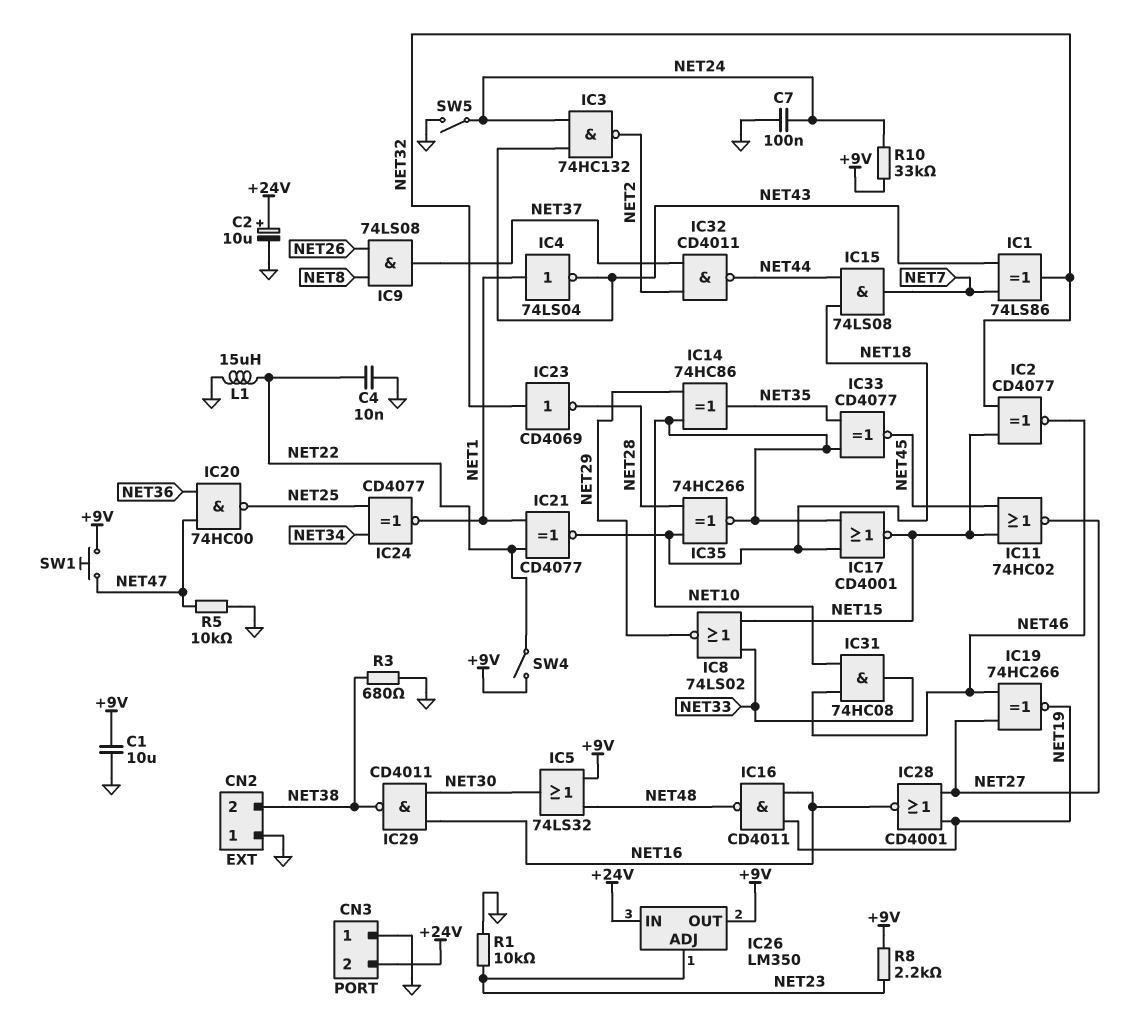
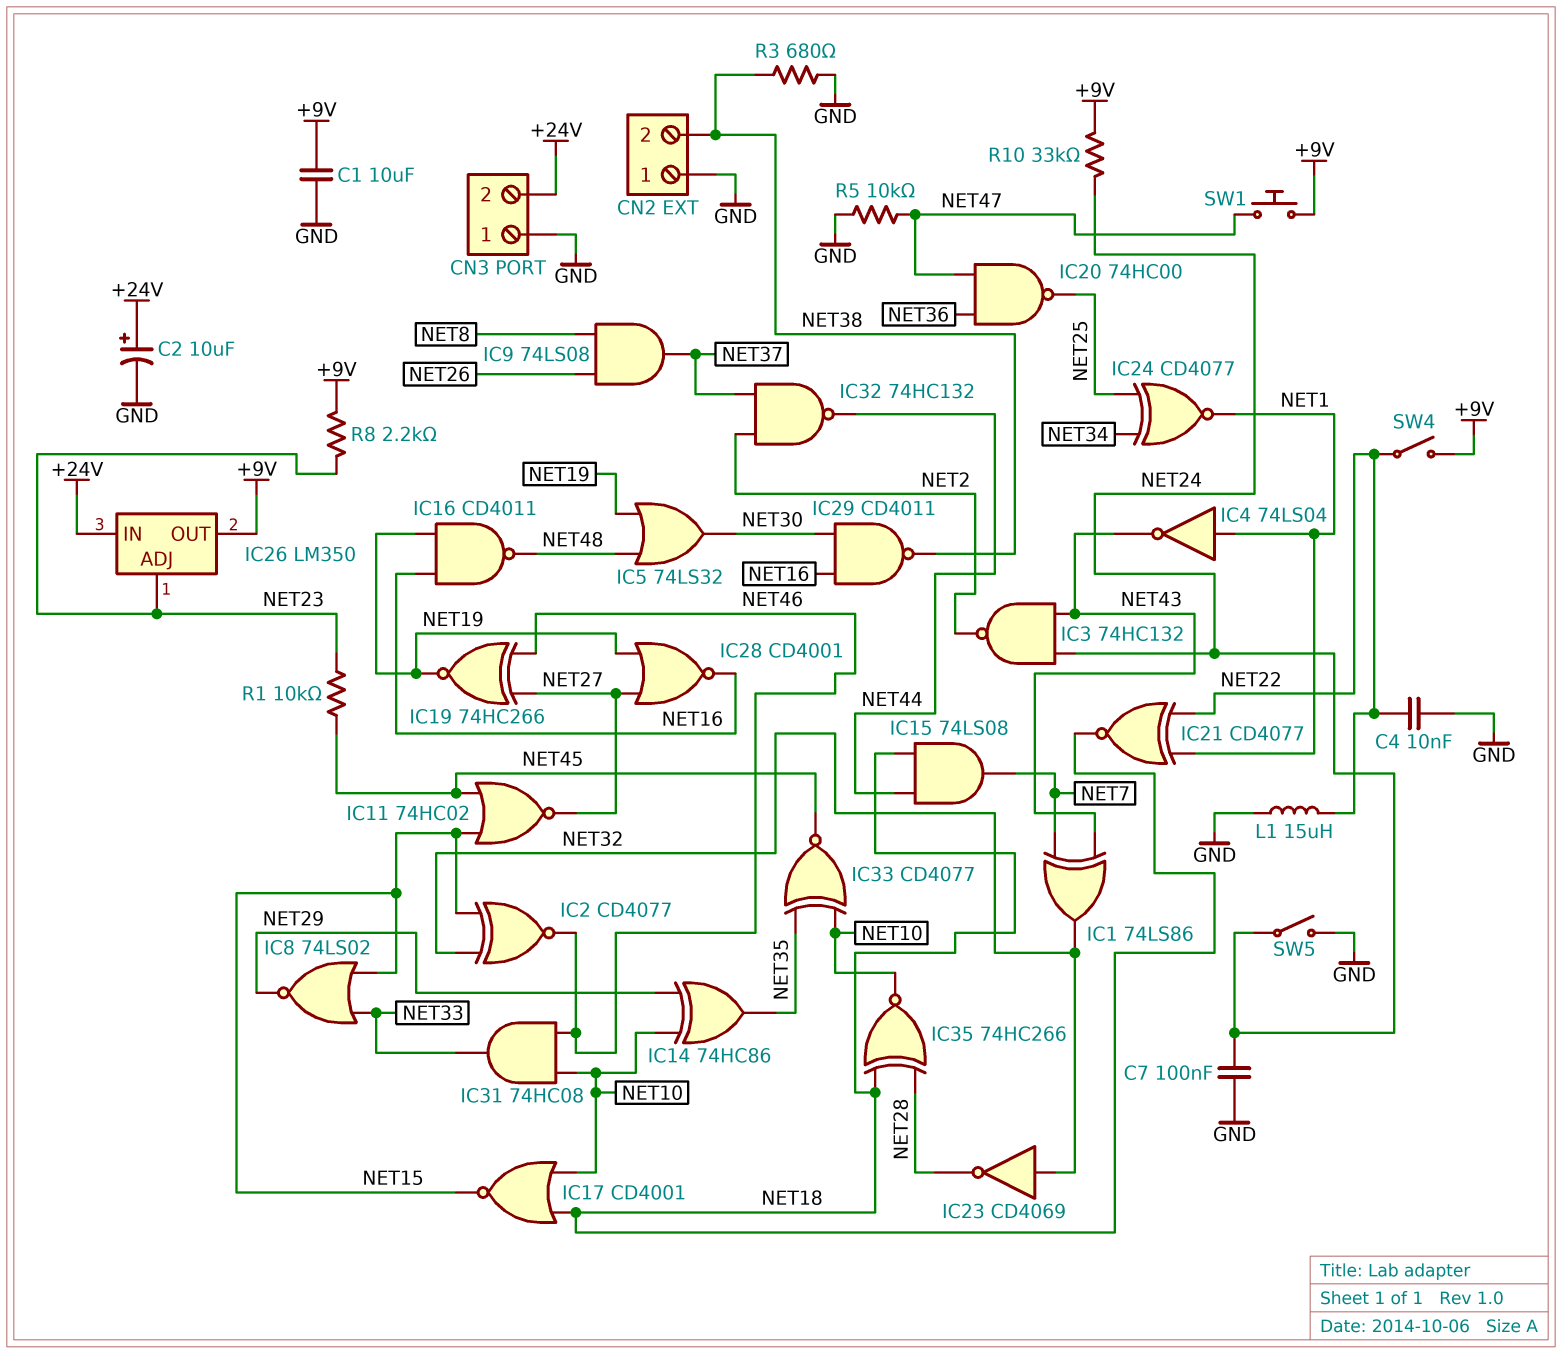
IC5: OR 74LS32 (in +9V, in NET48, out NET30) -> OR 74LS32 (in NET19, in NET48, out NET30)
IC32: NAND CD4011 (in NET2, in NET37, out NET44) -> NAND 74HC132 (in NET2, in NET37, out NET44)
R1: 10k (GND, NET23) -> 10k (NET23, NET45)

